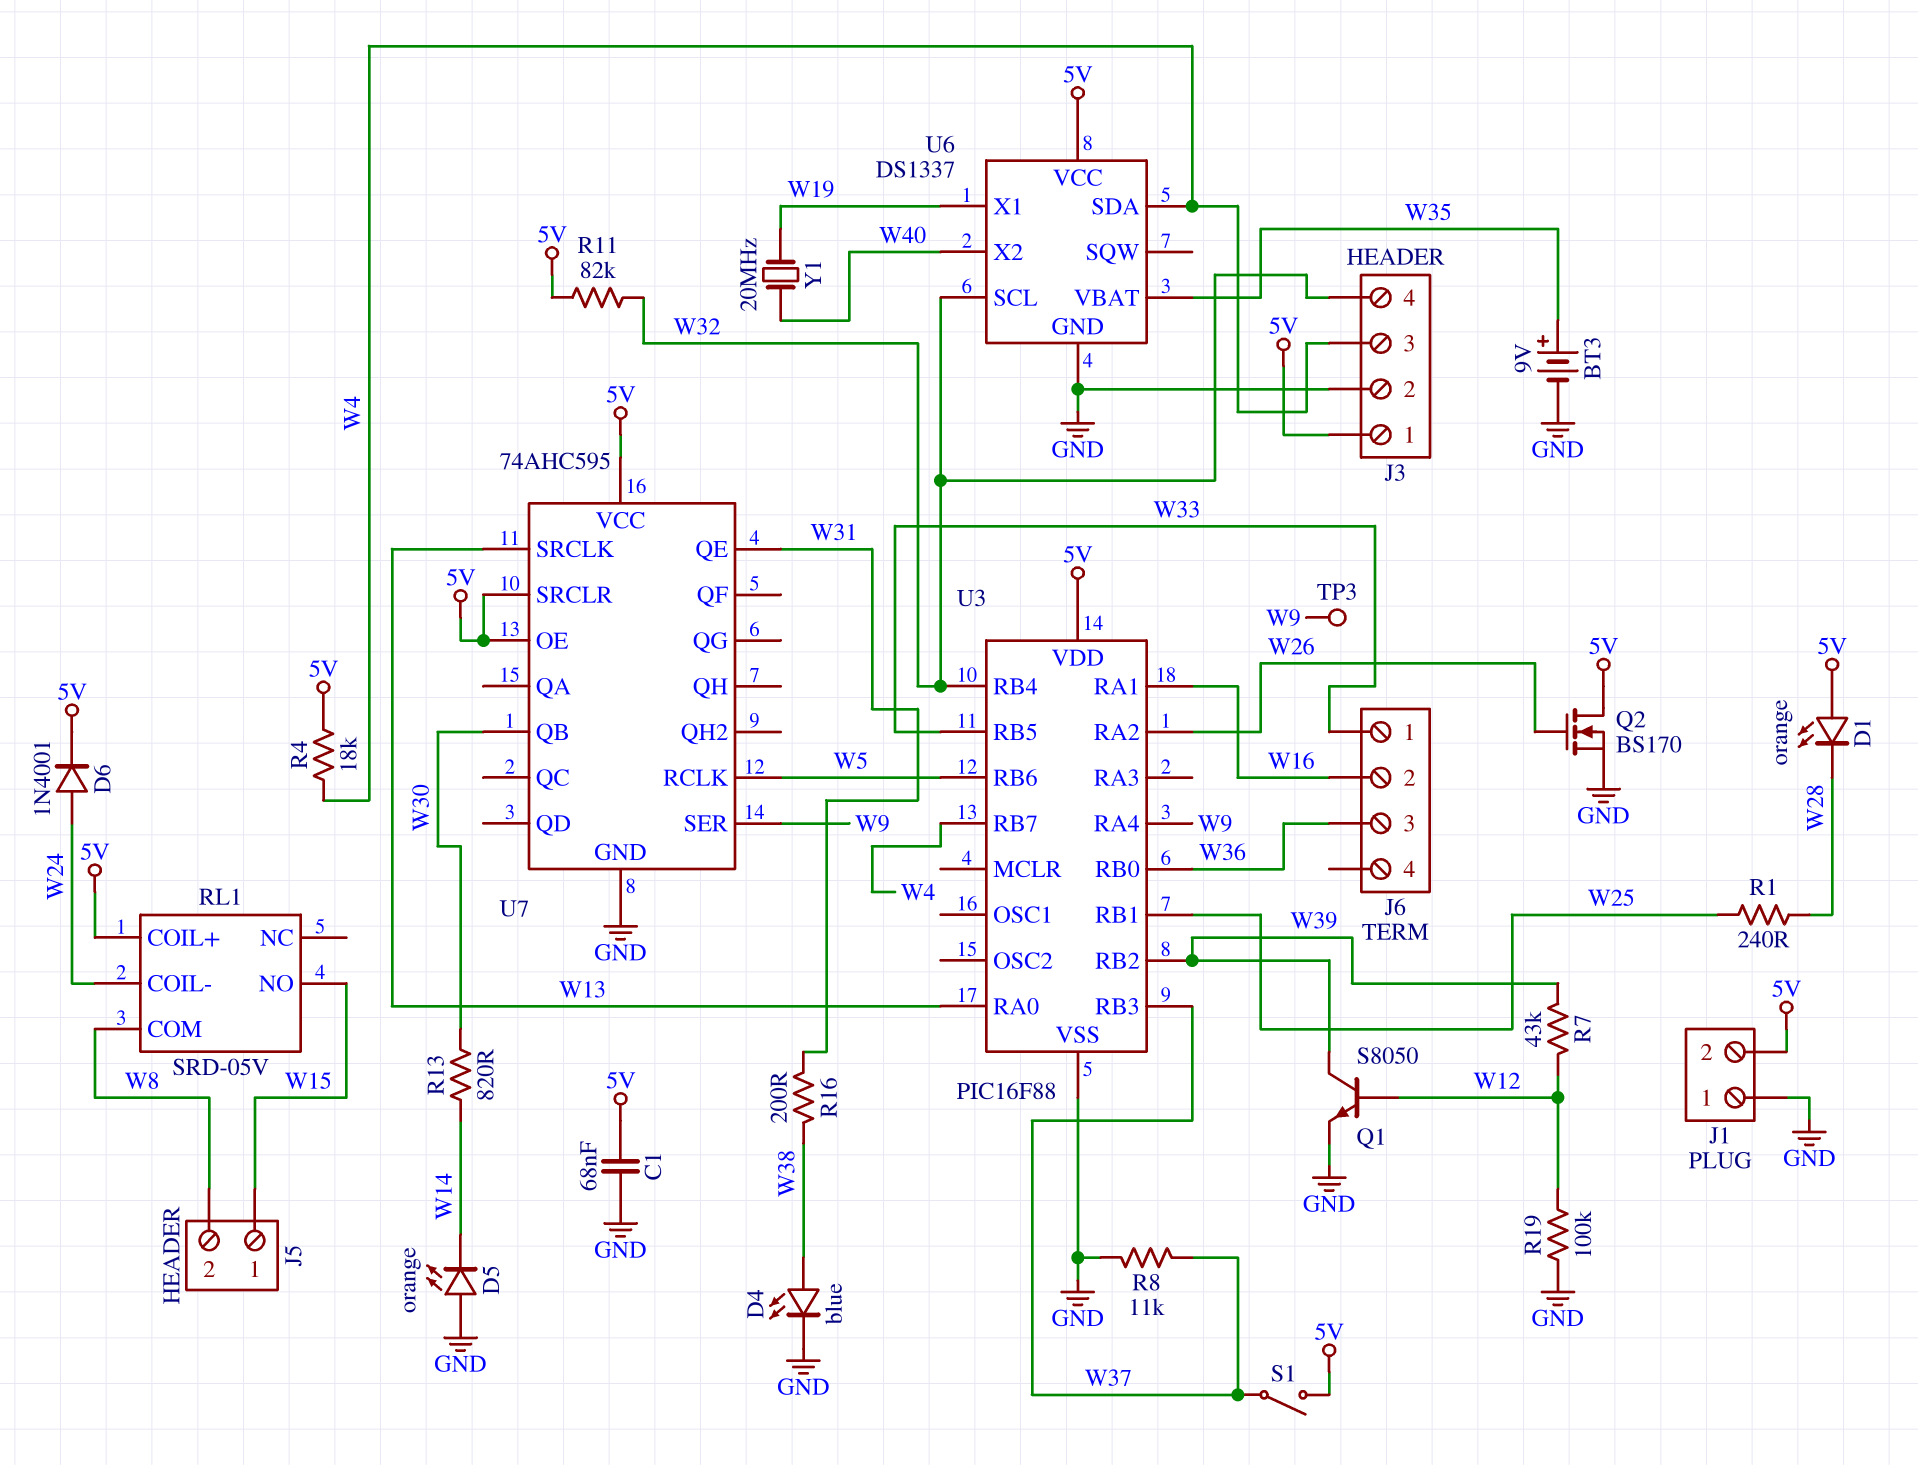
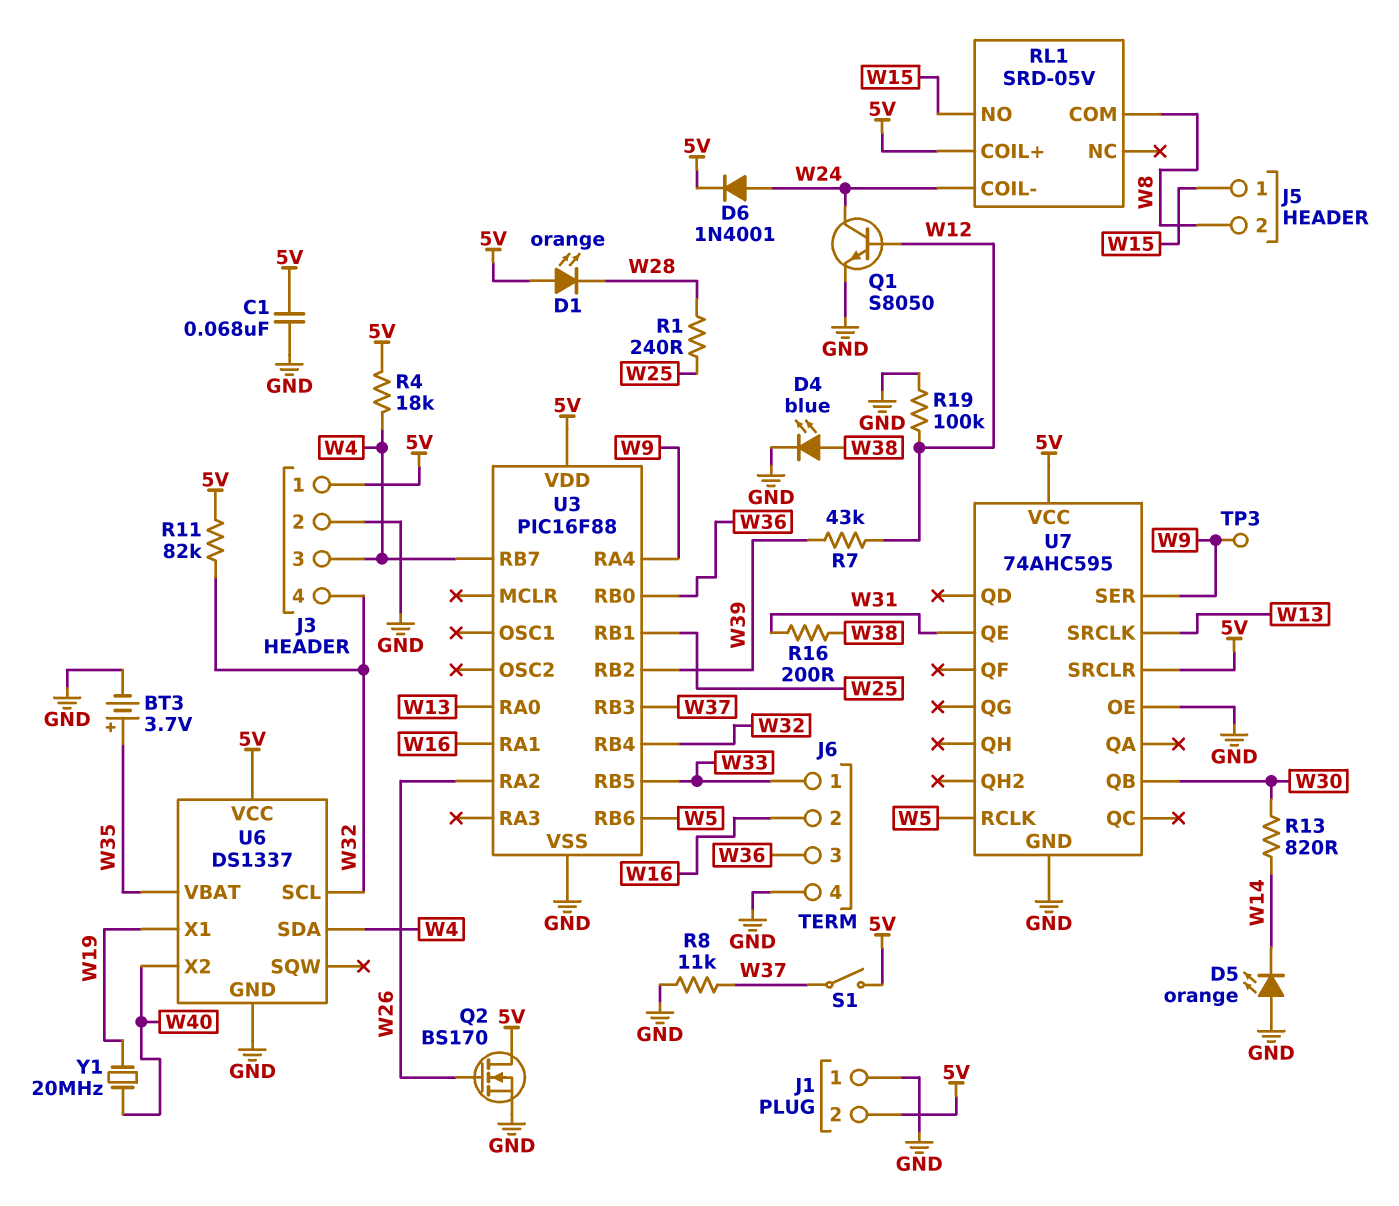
BT3: 9V (plus W35, minus GND) -> 3.7V (plus W35, minus GND)
J6 pin 4: none -> GND
Q1: NPN S8050 (B W12, C W39, E GND) -> NPN S8050 (B W12, C W24, E GND)
U7 pin OE: 5V -> GND

